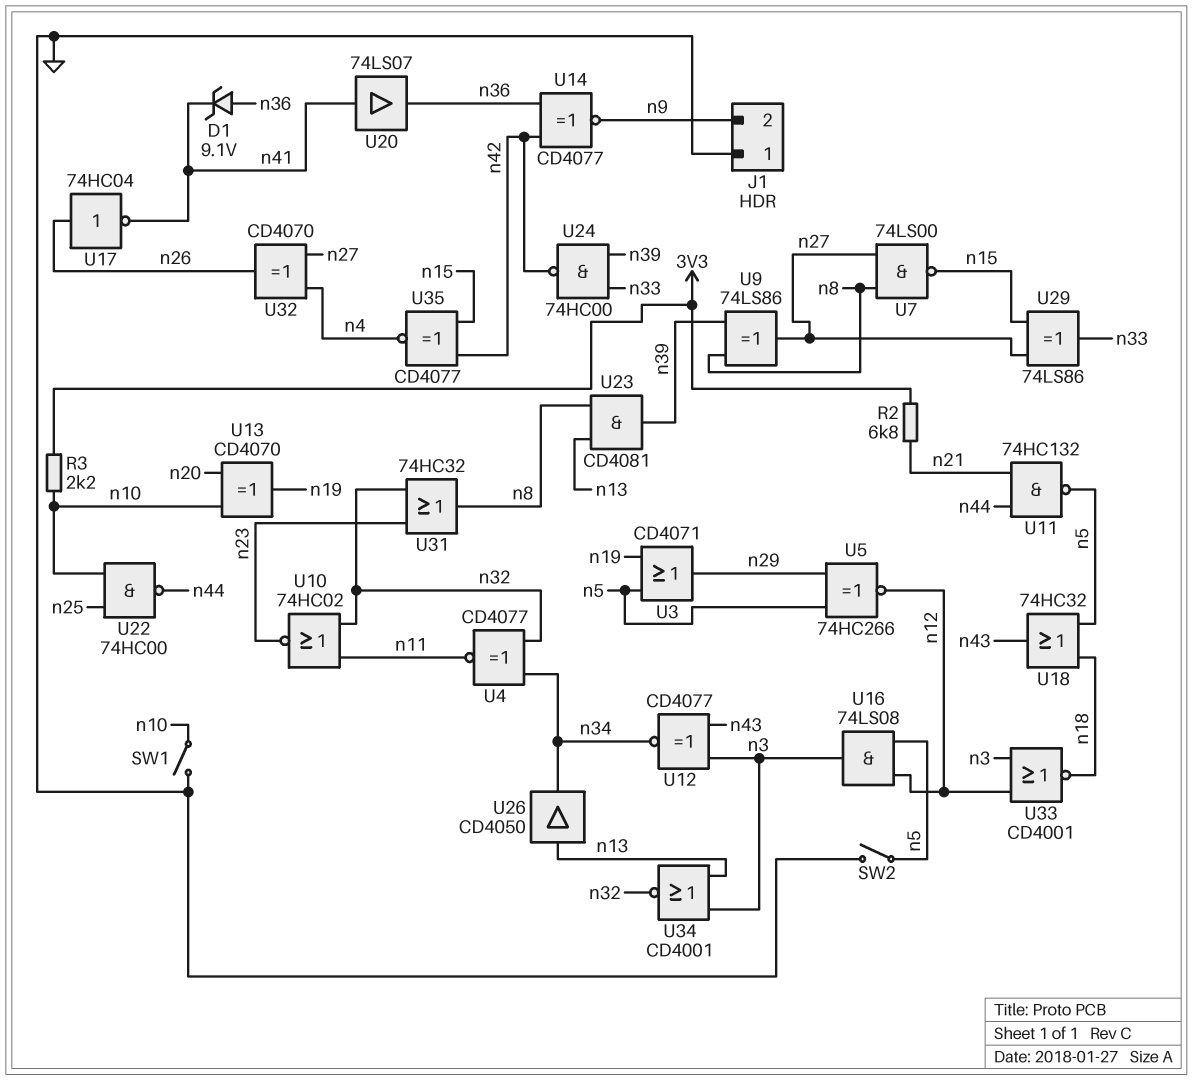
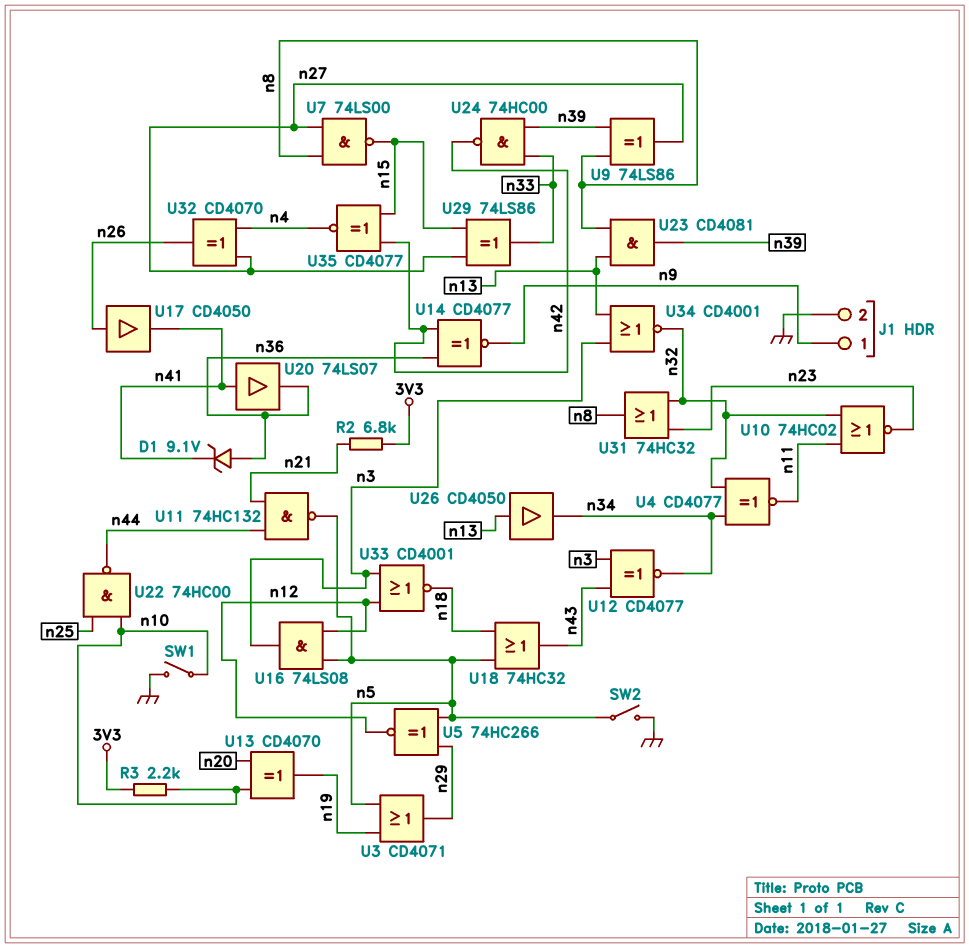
J1 pin 1: GND -> n9
J1 pin 2: n9 -> GND
U17: NOT 74HC04 (in n26, out n41) -> buffer CD4050 (in n26, out n41)

